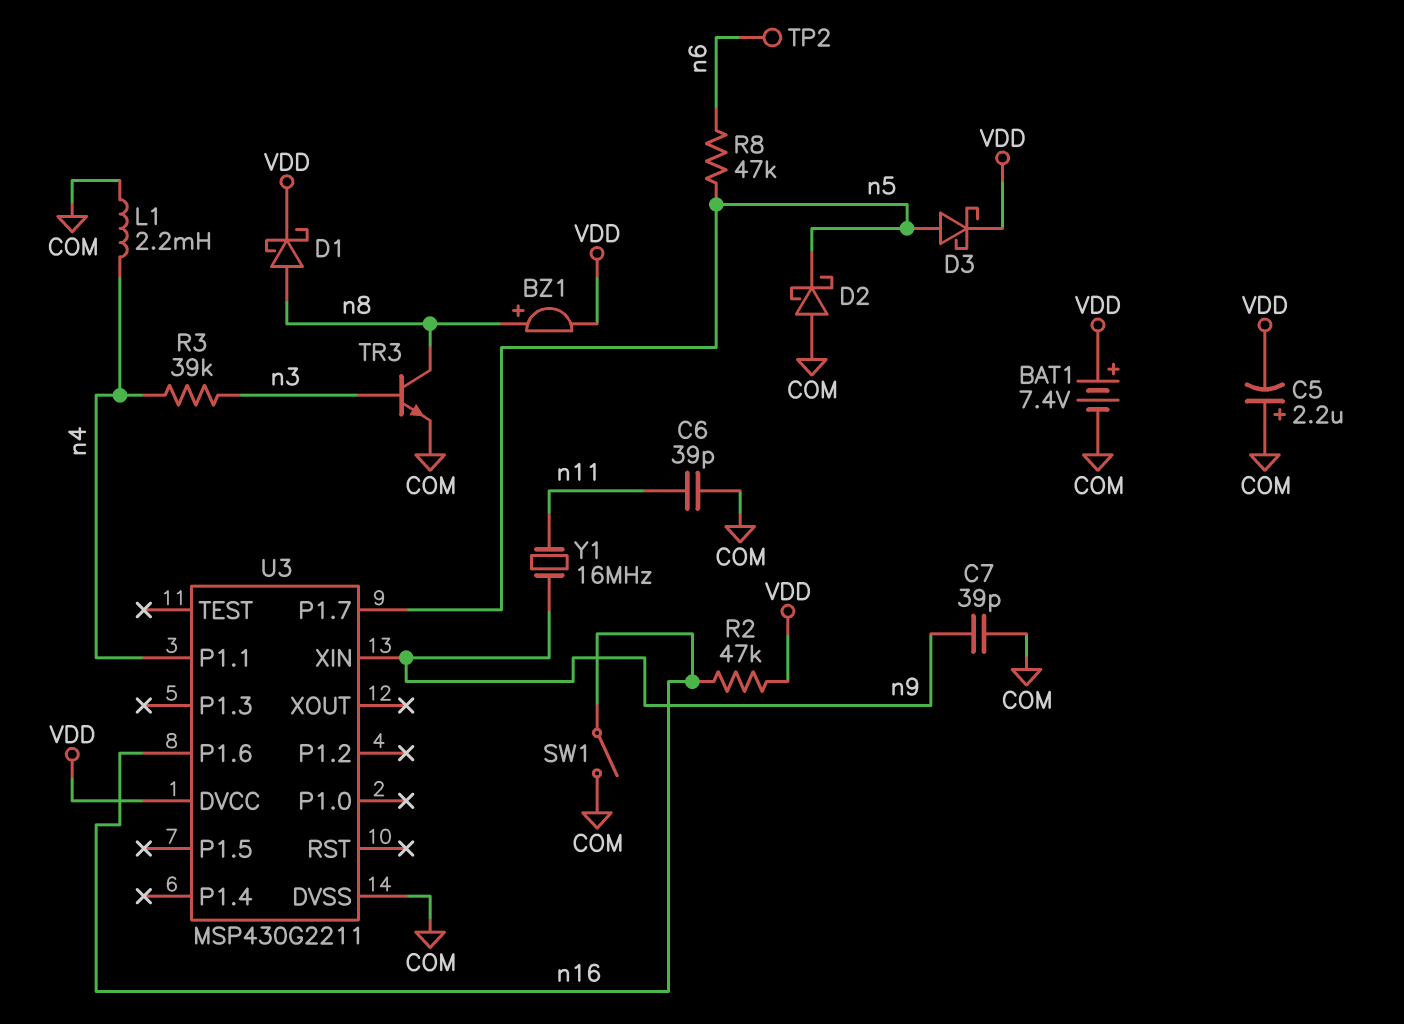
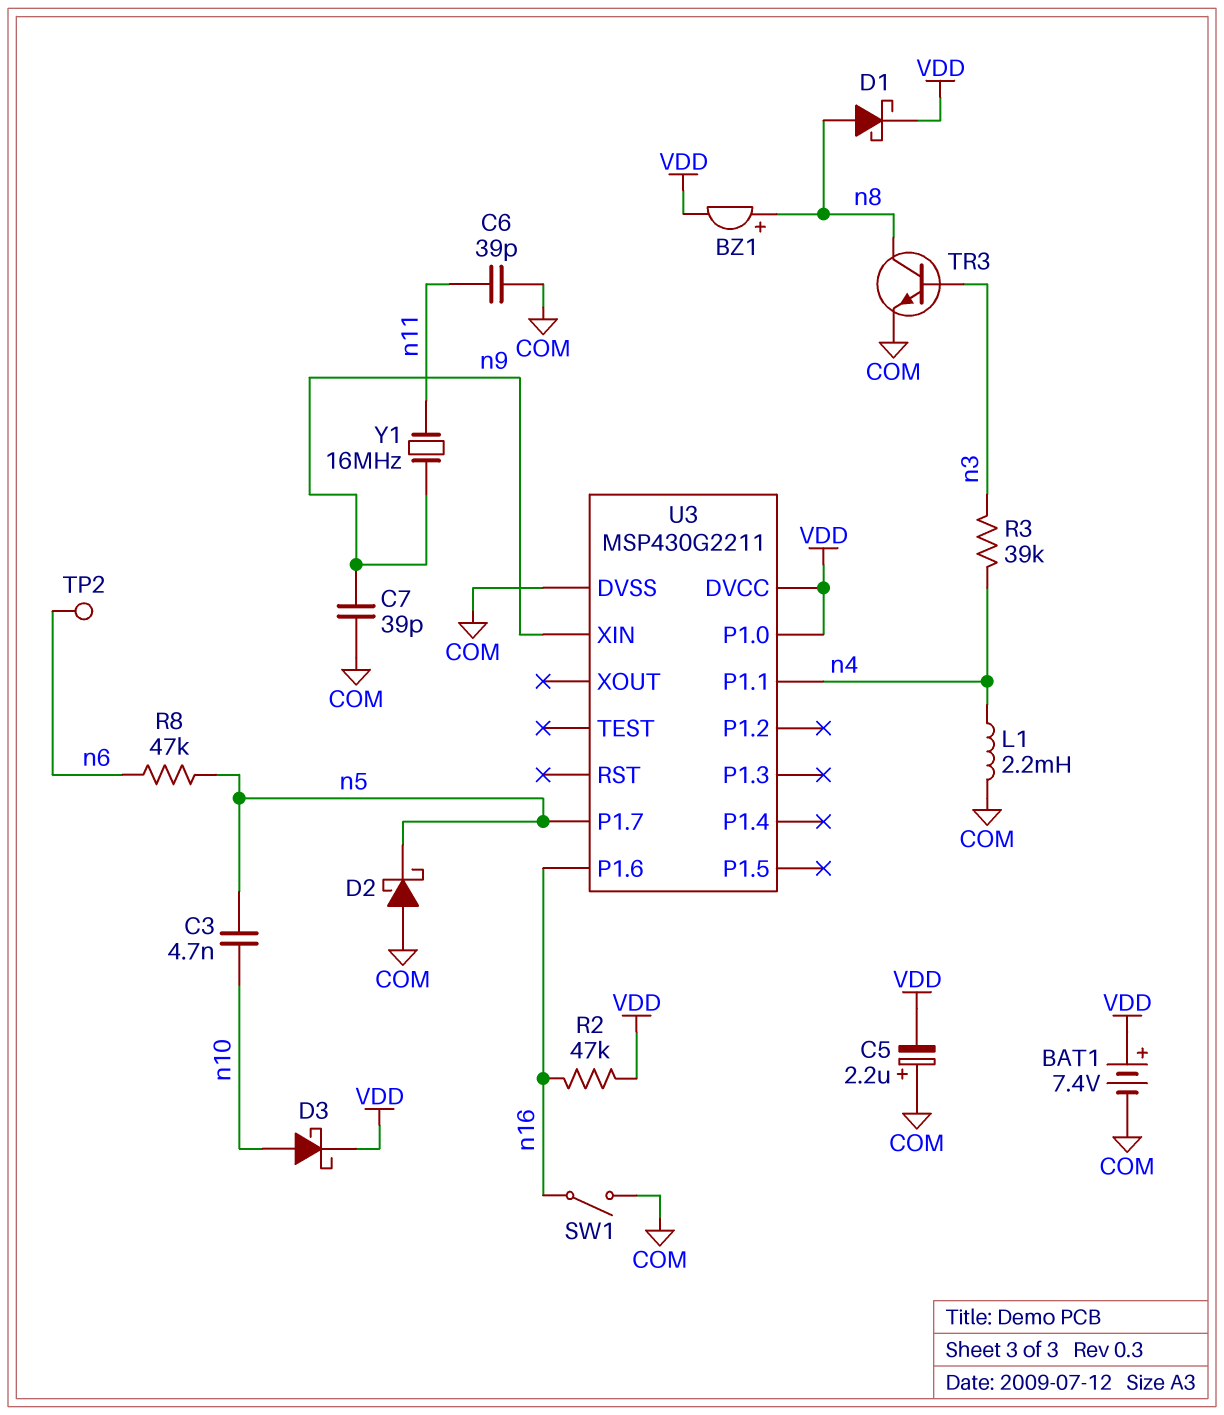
C3: none -> 4.7nF (n5, n10)
D3: schottky (A n5, K VDD) -> schottky (A n10, K VDD)
U3 pin P1.0: none -> VDD

